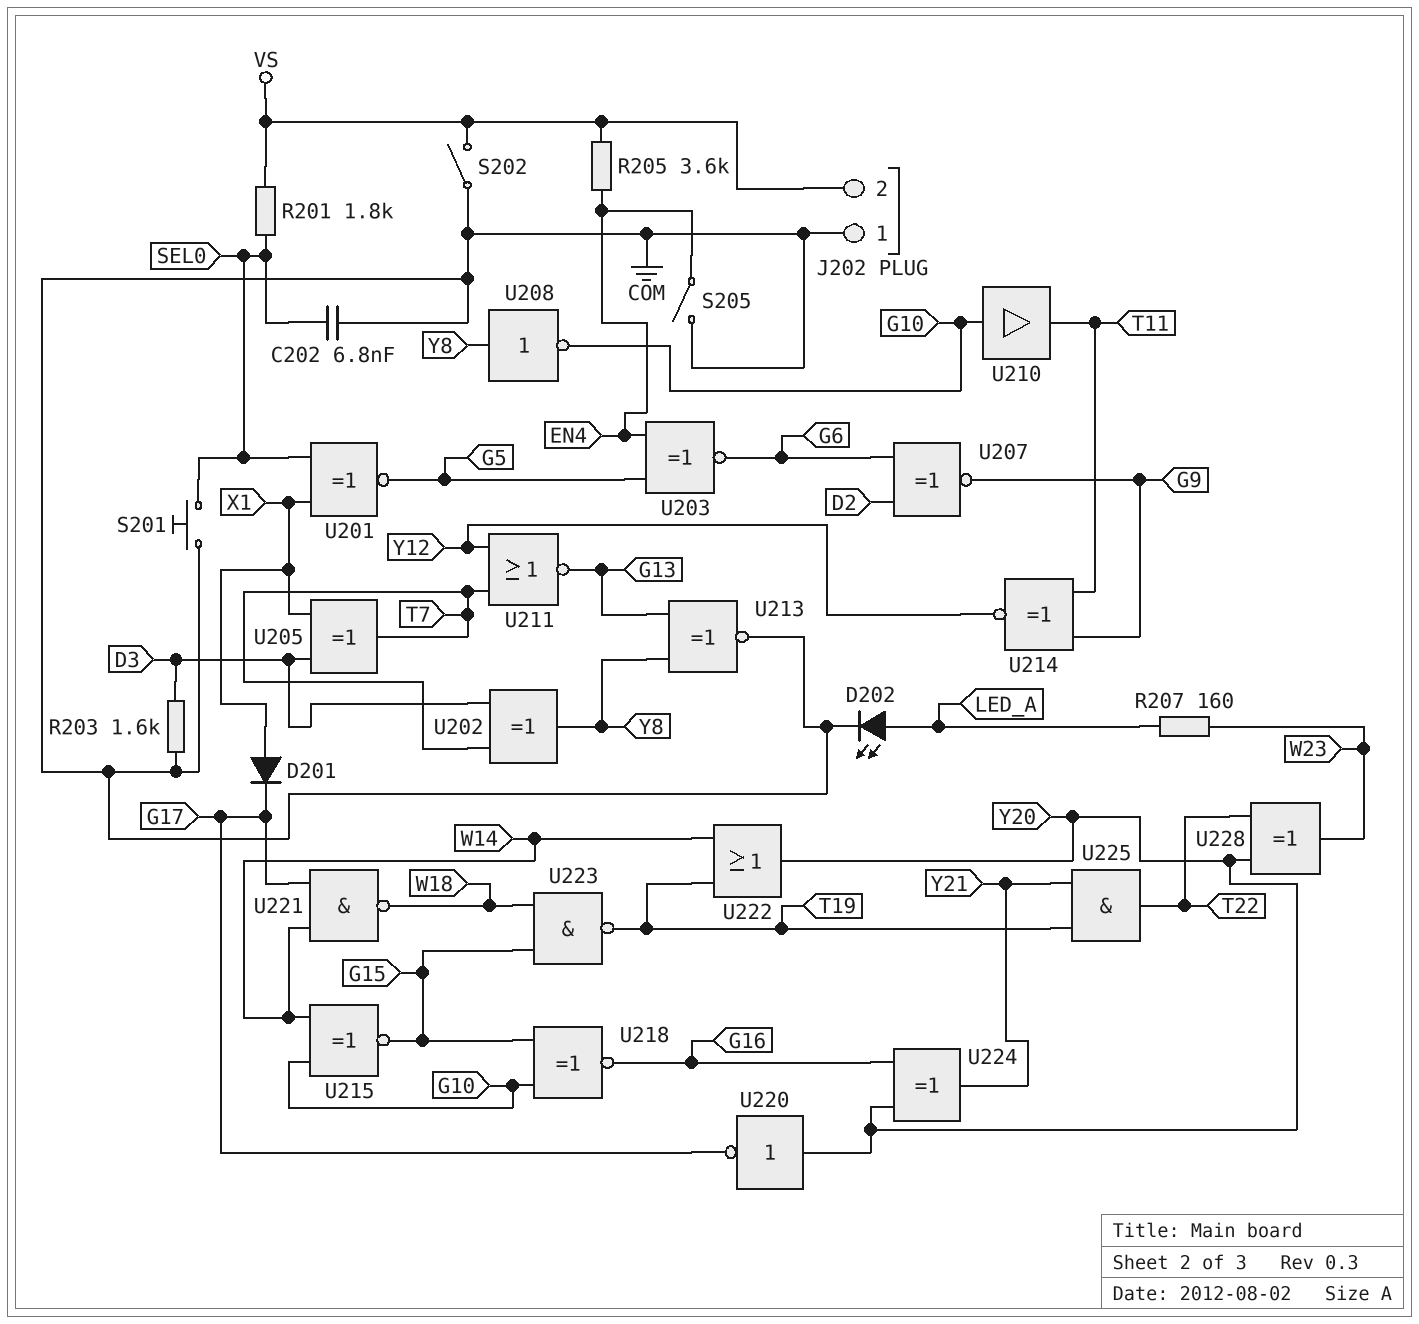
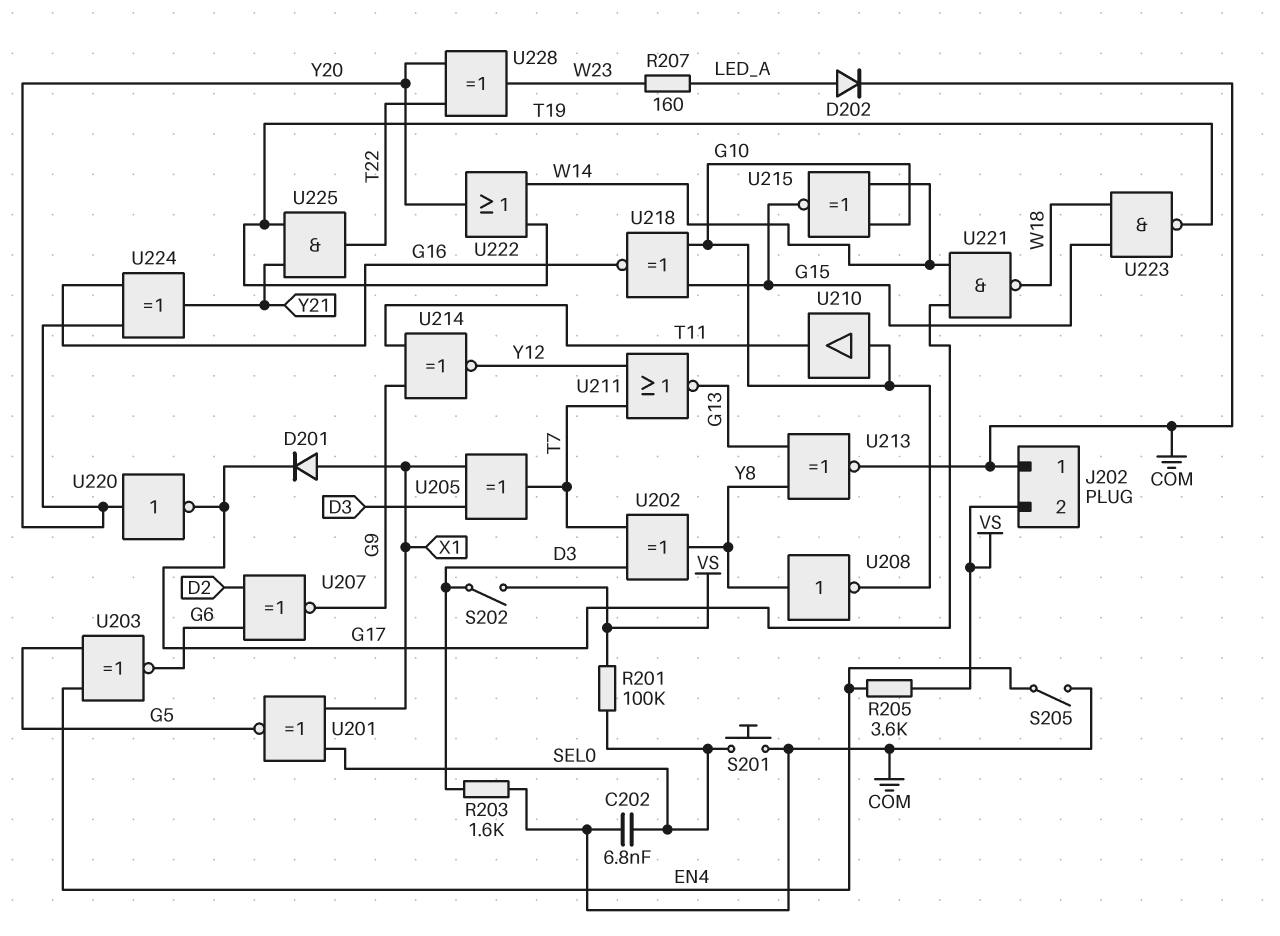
D202: LED (A LED_A, K COM) -> diode (A LED_A, K COM)
R201: 1.8k (SEL0, VS) -> 100k (SEL0, VS)
S202: switch (COM, VS) -> switch (D3, VS)

